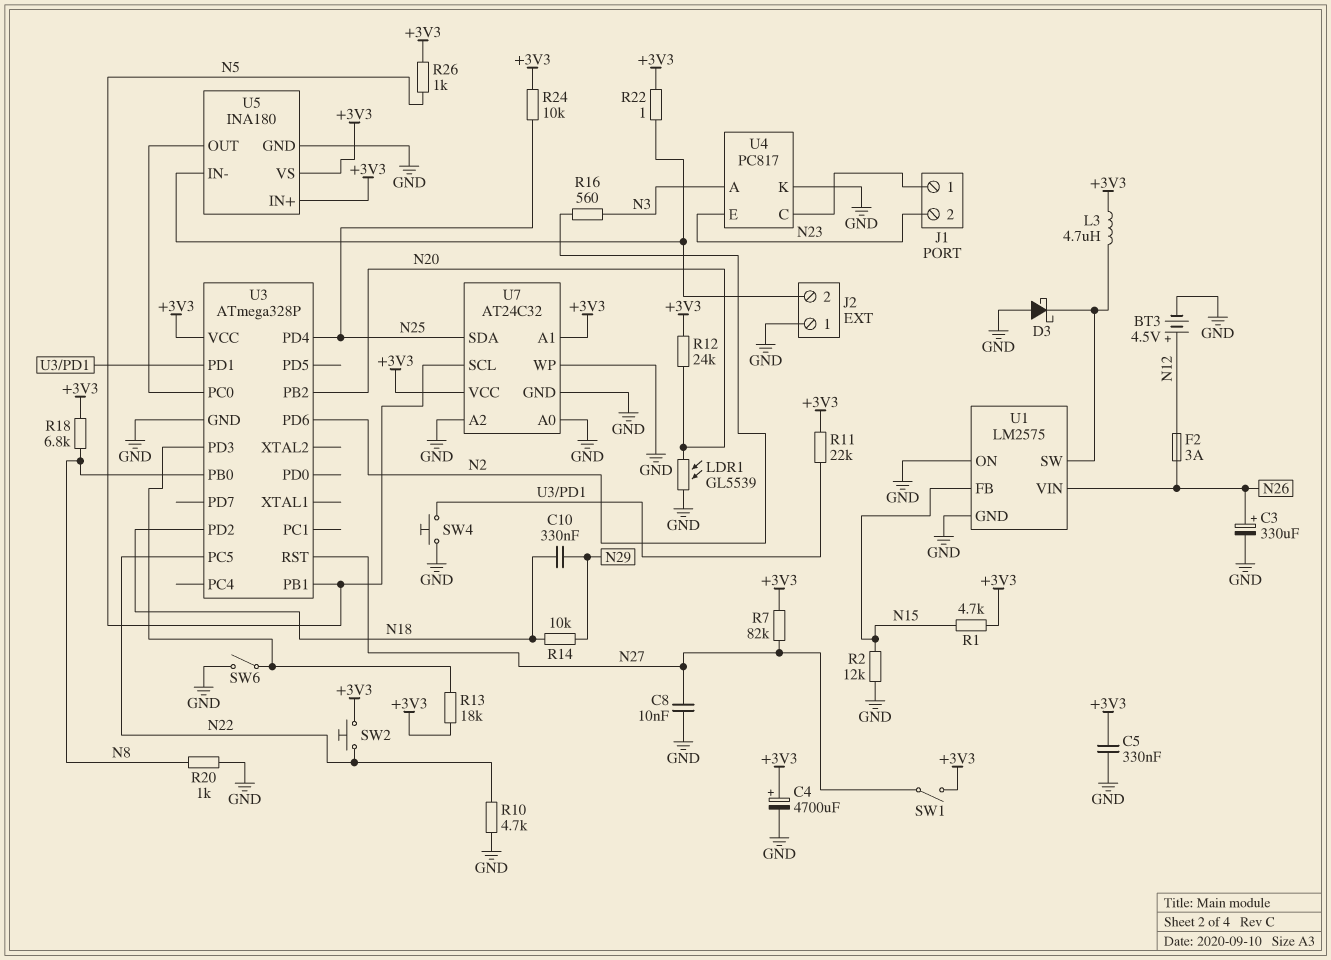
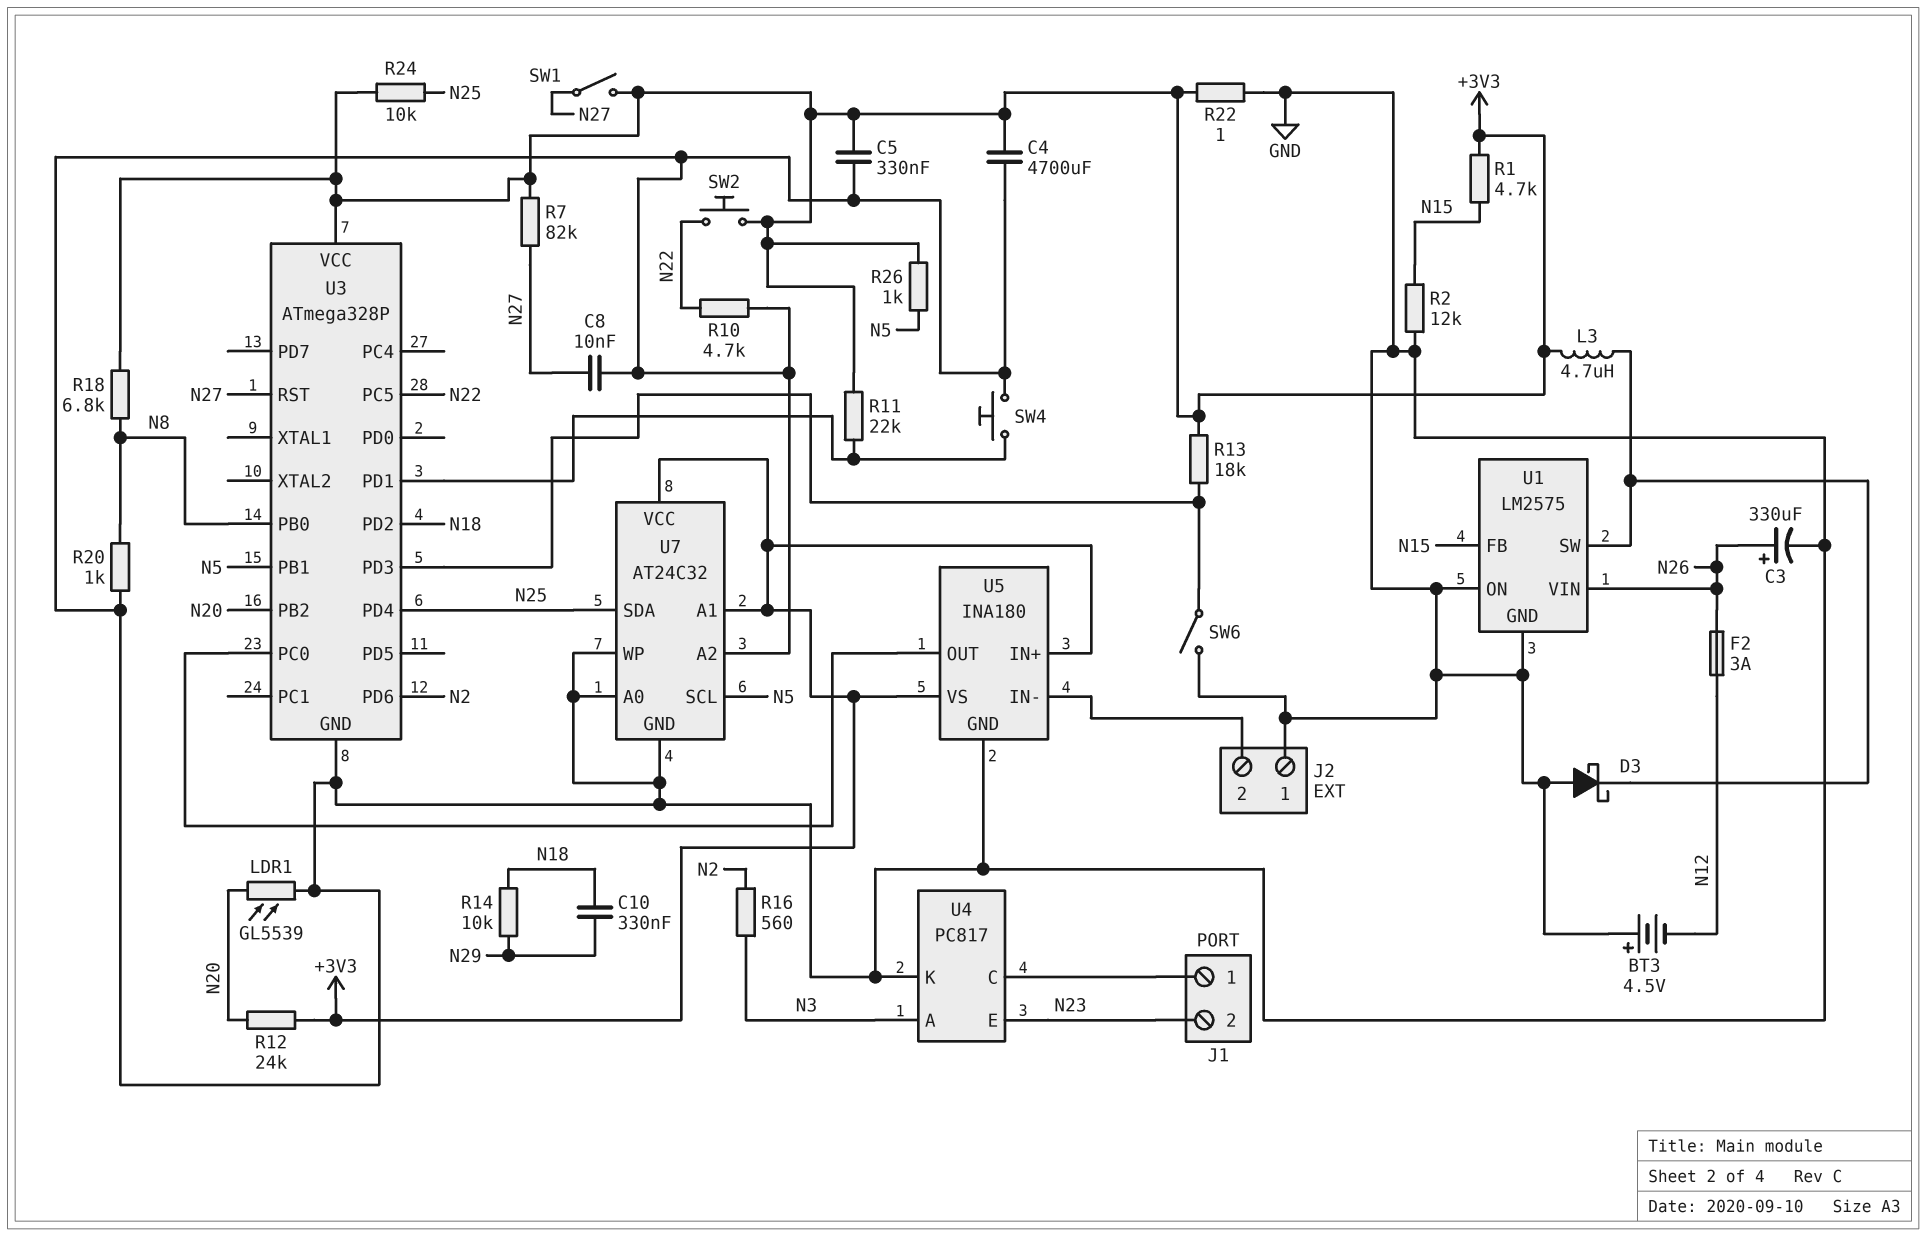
BT3: 4.5V (plus N12, minus GND) -> 4.5V (plus GND, minus N12)
C4: 4700uF (plus +3V3, minus GND) -> 4700uF (+3V3, GND)
R22: 1 (+3V3, J2/2) -> 1 (+3V3, GND)

